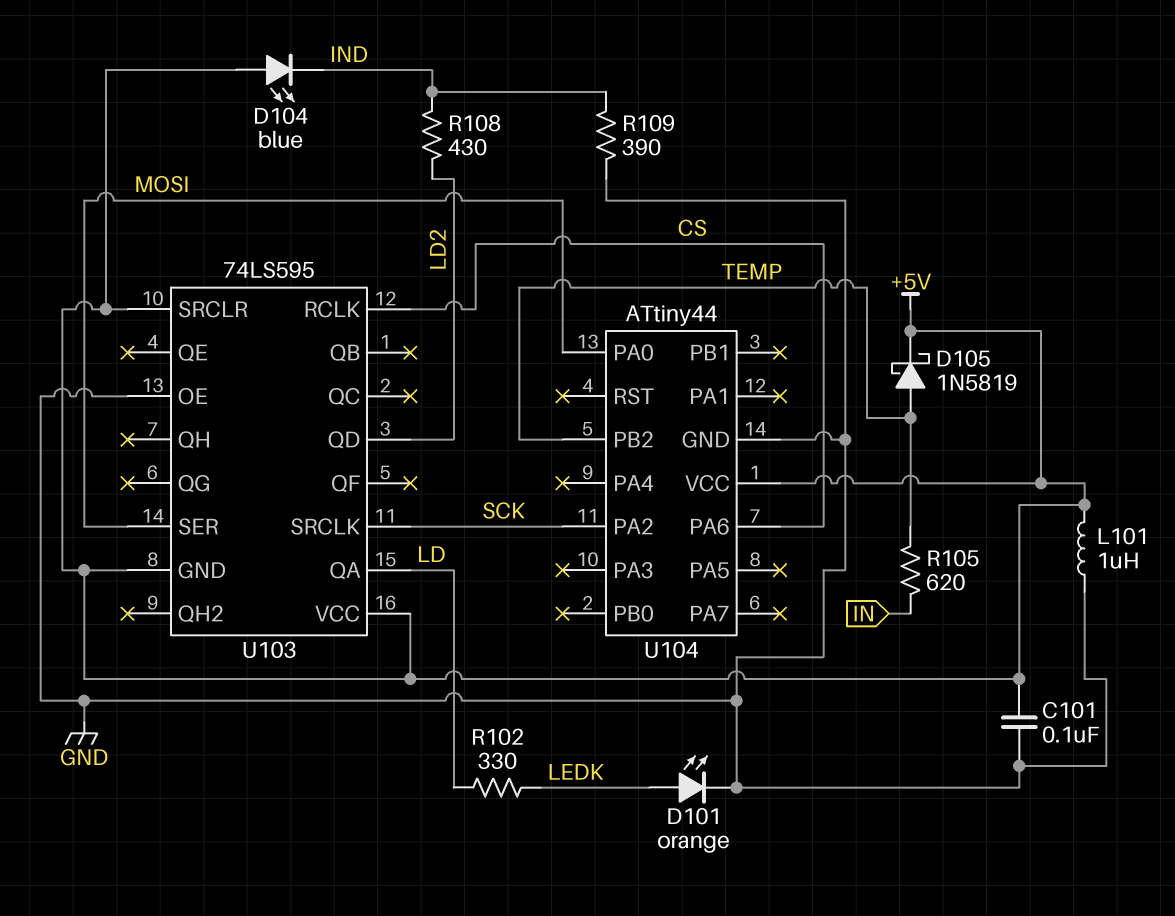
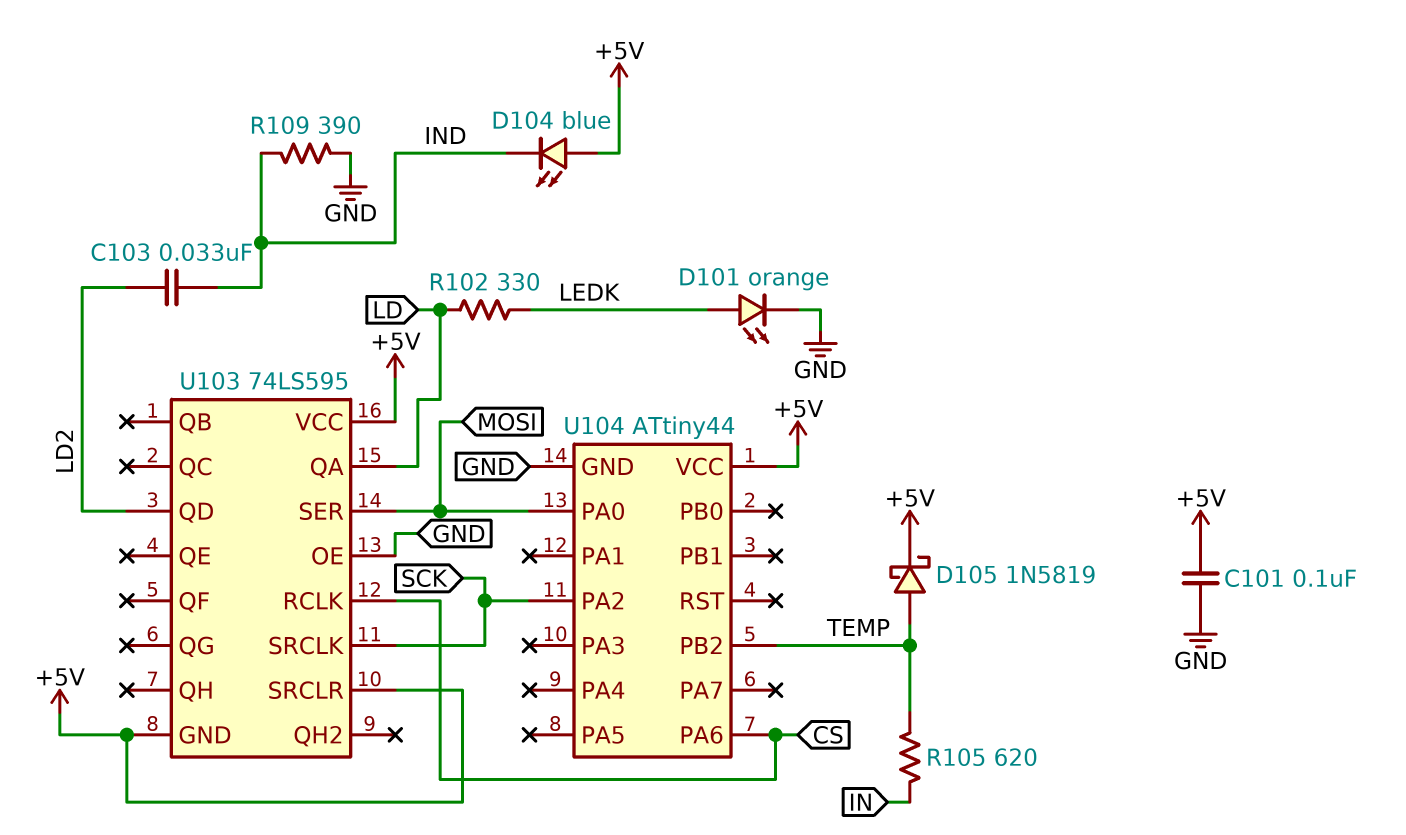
C103: none -> 33nF (IND, LD2)
L101: 1uH (+5V, GND) -> none
R108: 430 (IND, LD2) -> none

